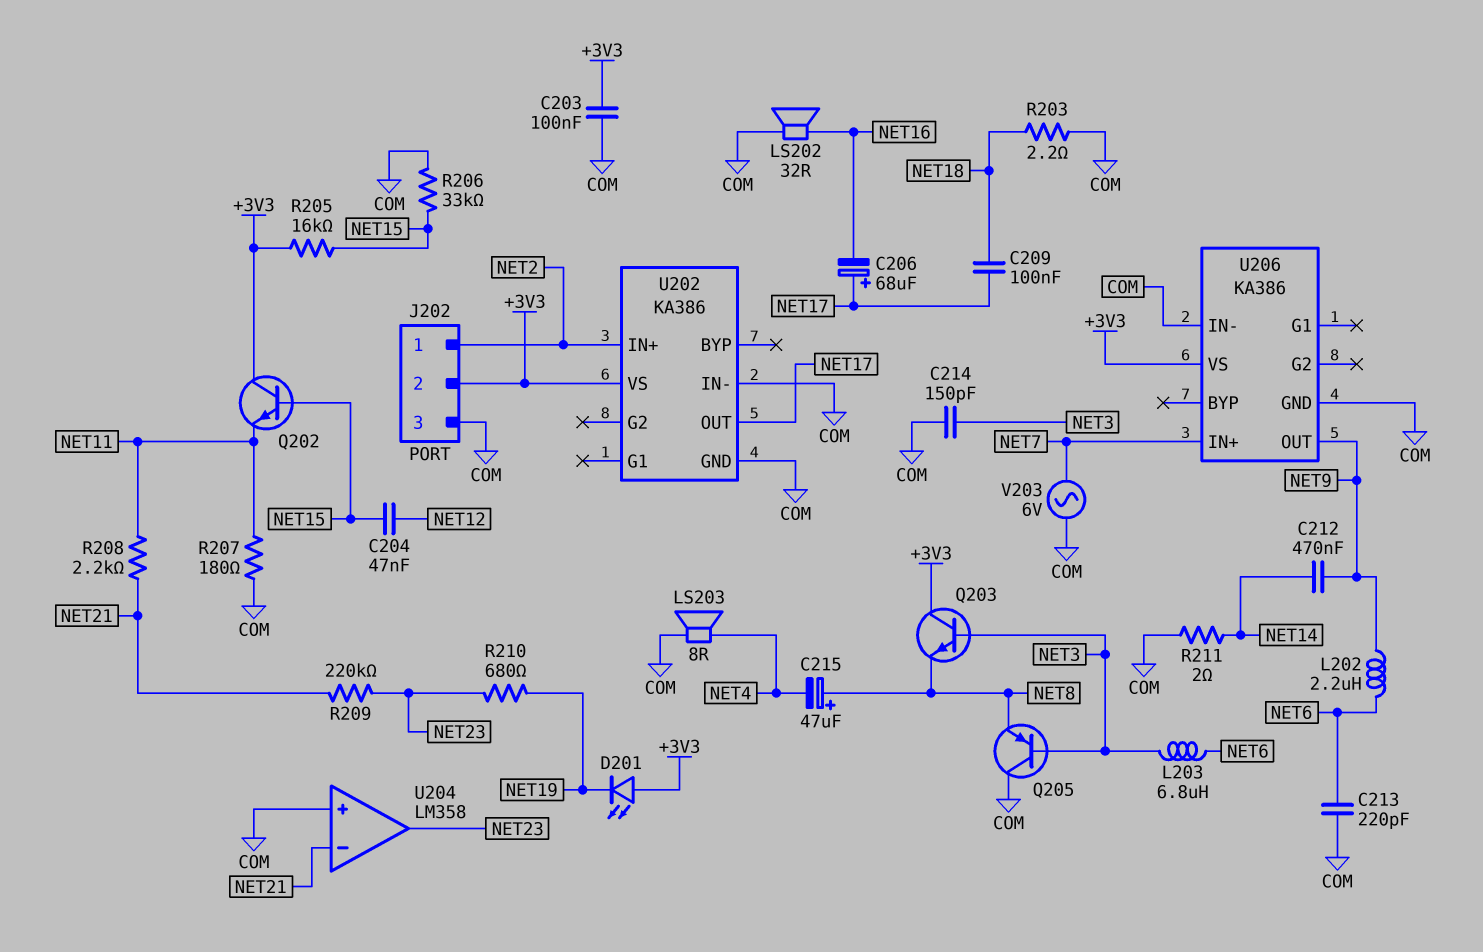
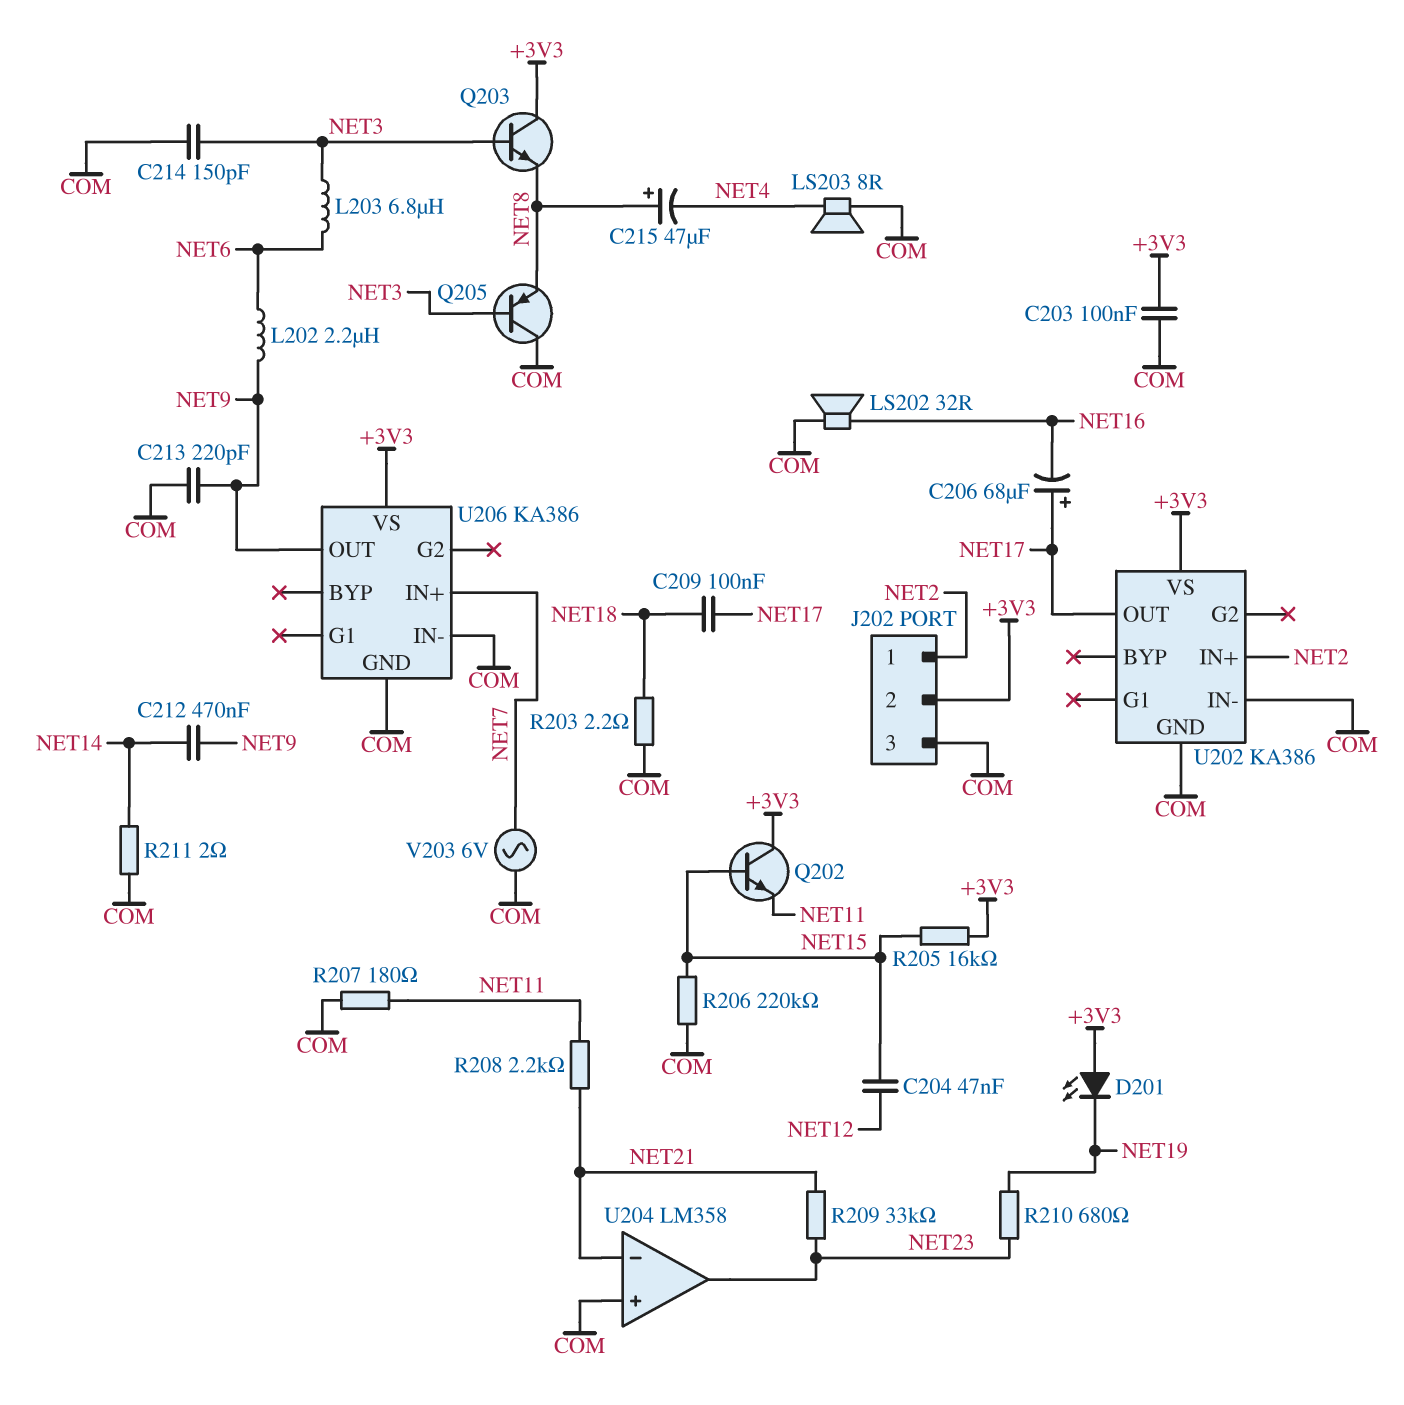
C213: 220pF (COM, NET6) -> 220pF (COM, NET9)
R206: 33k (COM, NET15) -> 220k (COM, NET15)
R209: 220k (NET21, NET23) -> 33k (NET21, NET23)

